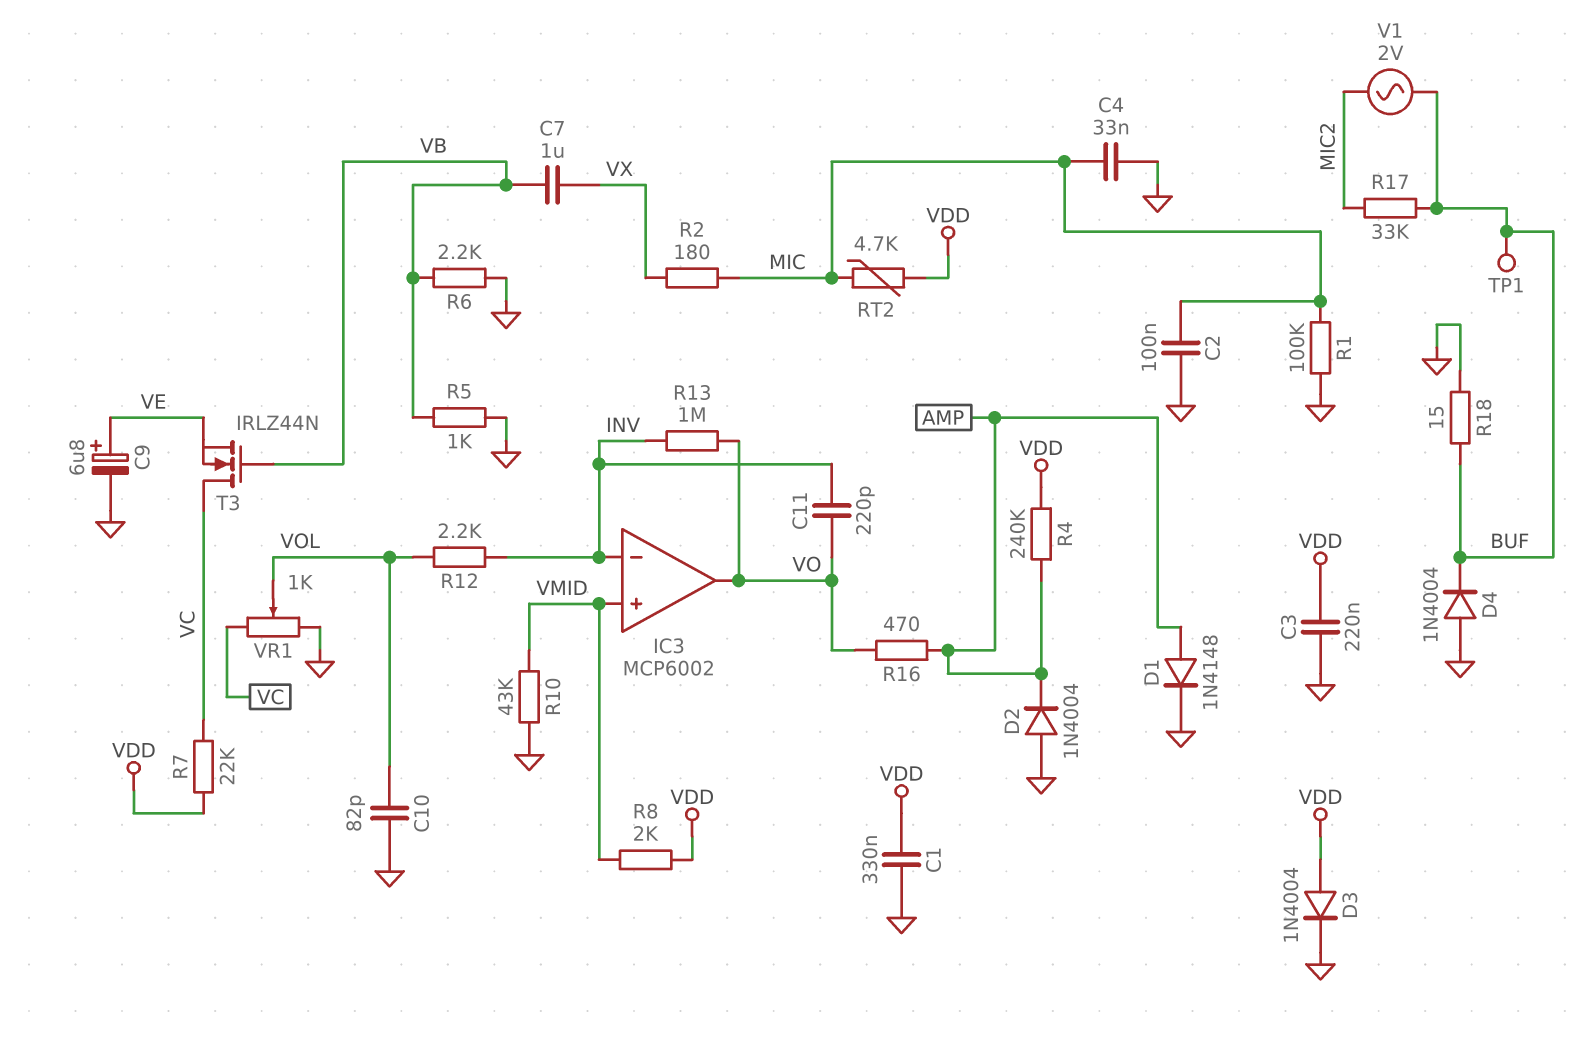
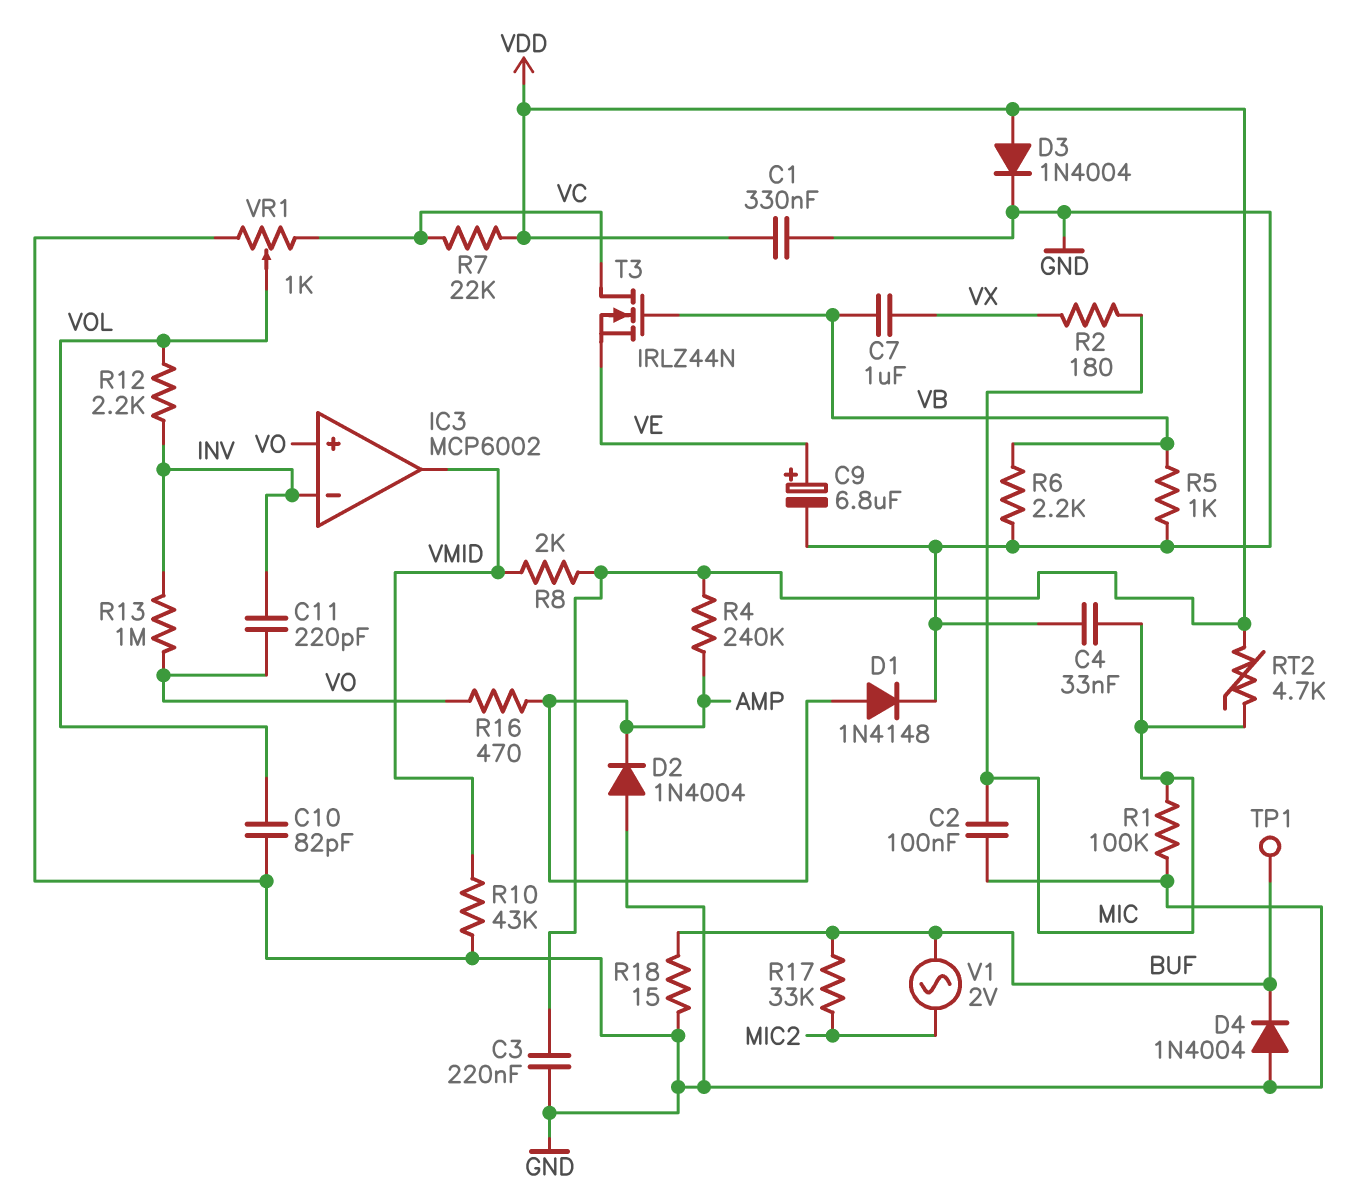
IC3 pin in+: VMID -> VO
IC3 pin out: VO -> VMID

